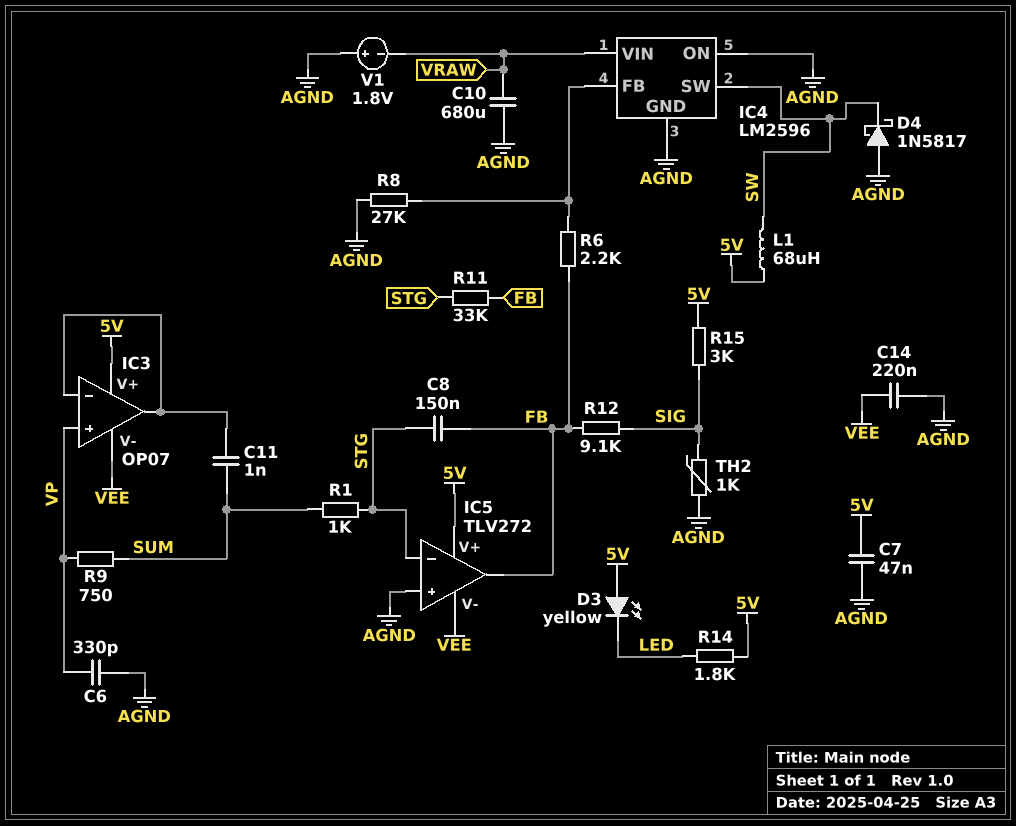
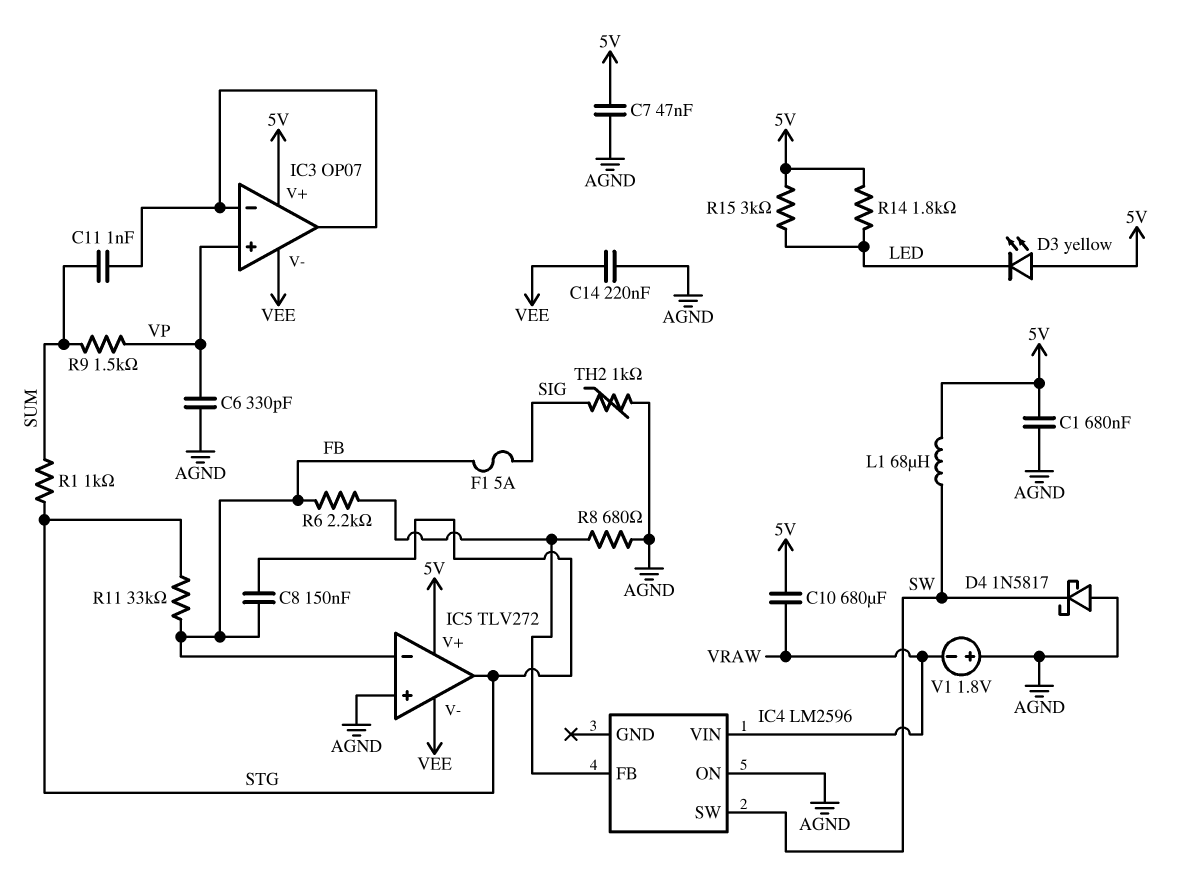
C1: none -> 680nF (5V, AGND)
C10: 680uF (AGND, VRAW) -> 680uF (5V, VRAW)
F1: none -> 5A (FB, SIG)
IC4 pin GND: AGND -> none
IC5 pin in-: STG -> FB
IC5 pin out: FB -> STG
R8: 27k (AGND, IC4/FB) -> 680 (AGND, IC4/FB)
R9: 750 (SUM, VP) -> 1.5k (SUM, VP)
R12: 9.1k (FB, SIG) -> none
R15: 3k (5V, SIG) -> 3k (5V, LED)

